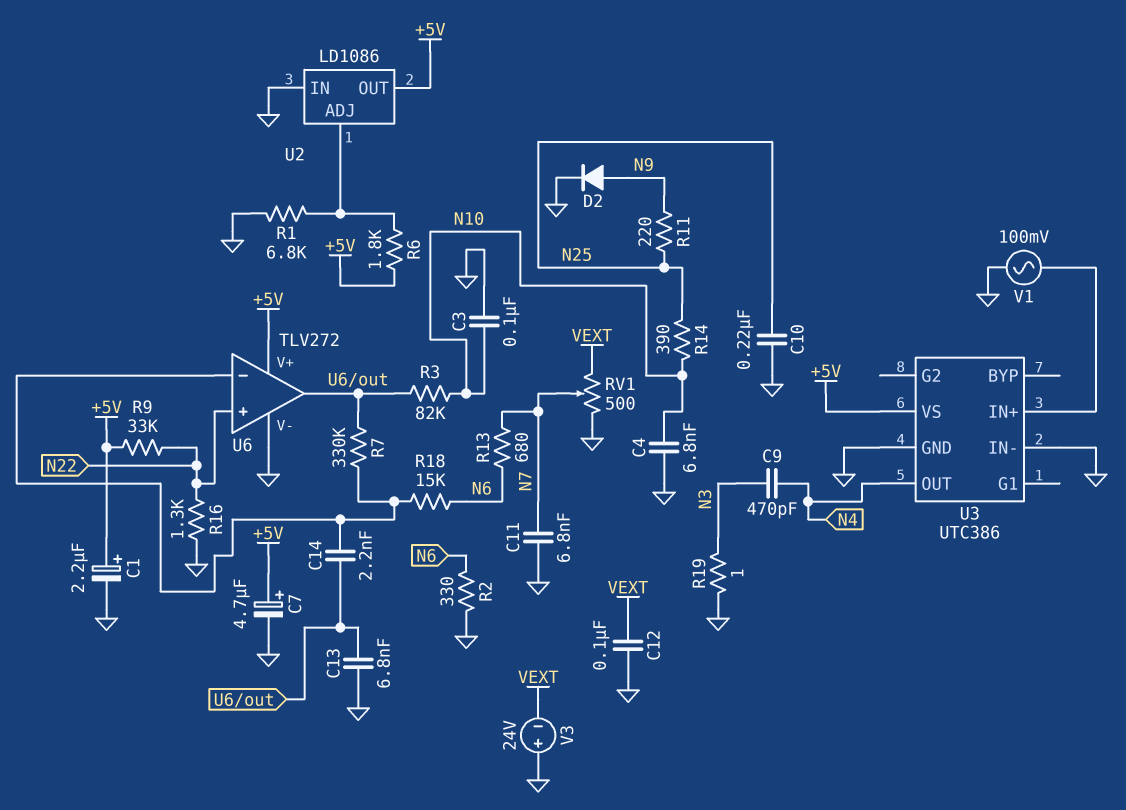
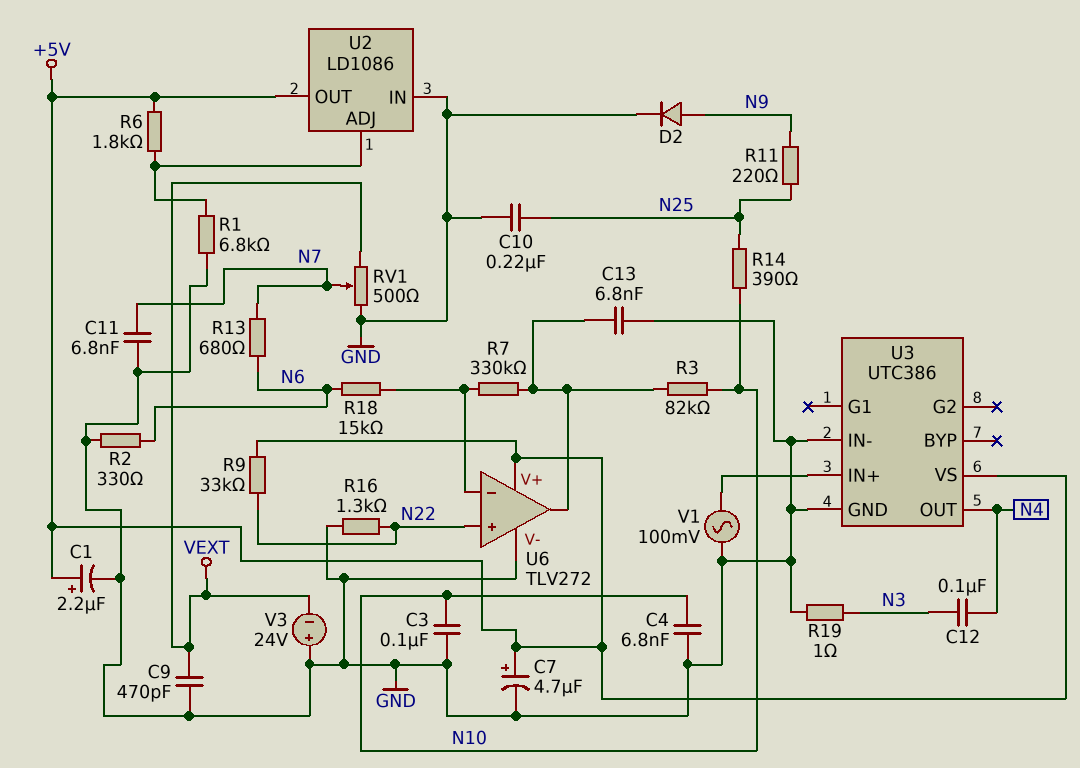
C9: 470pF (N3, N4) -> 470pF (GND, VEXT)
C12: 100nF (GND, VEXT) -> 100nF (N3, N4)
C14: 2.2nF (U6/in-, U6/out) -> none

